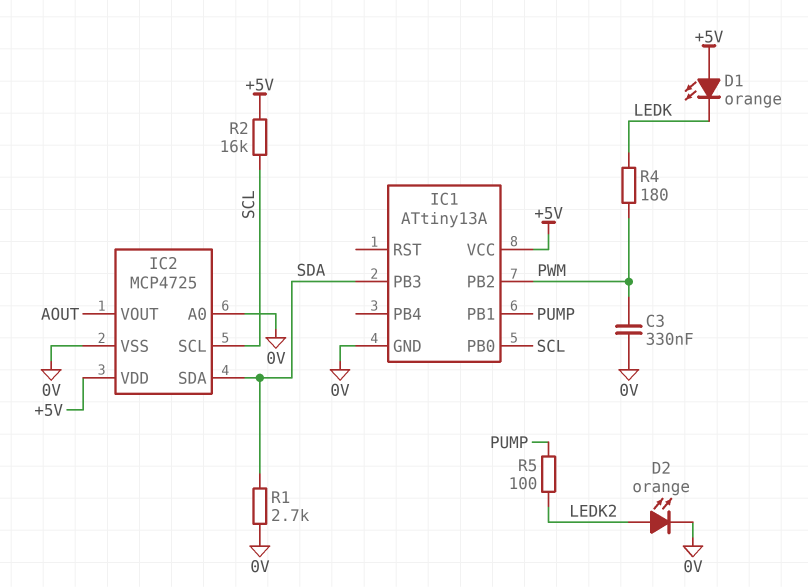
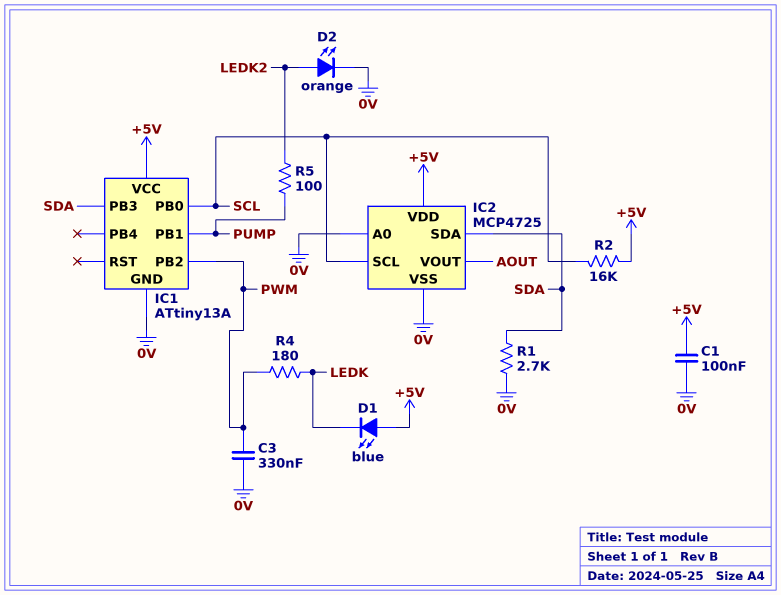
C1: none -> 100nF (+5V, 0V)
D1: LED orange (A +5V, K LEDK) -> LED blue (A +5V, K LEDK)

